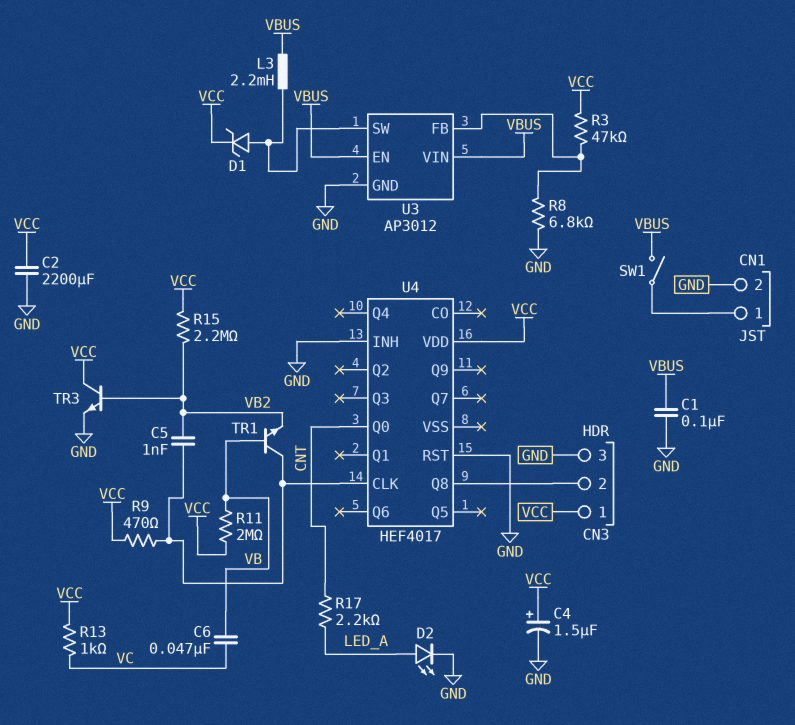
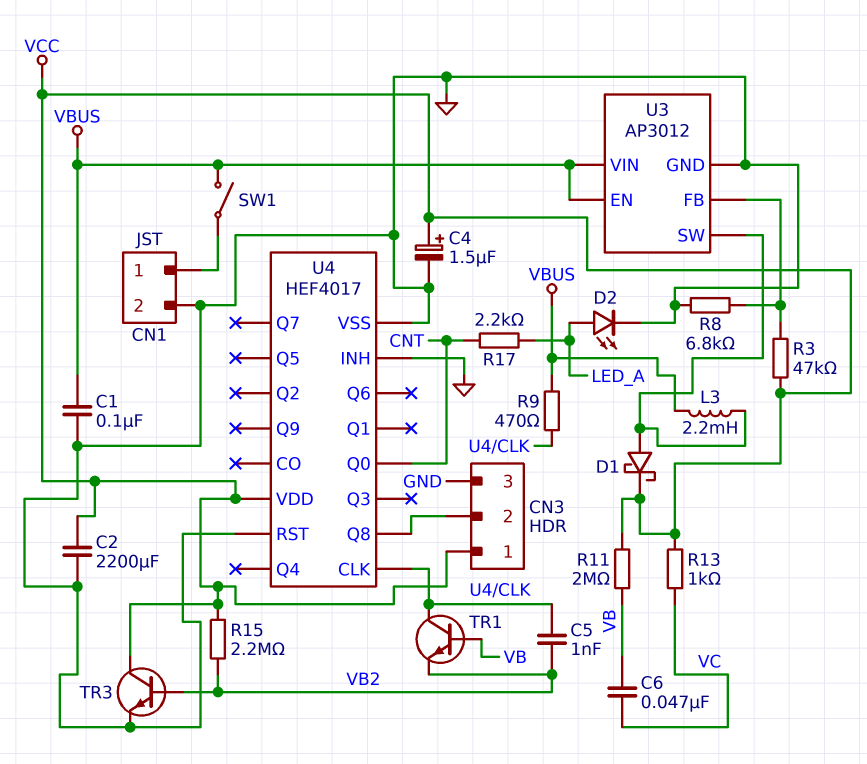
D1: zener (A U3/SW, K VCC) -> schottky (A U3/SW, K VCC)
R9: 470 (U4/CLK, VCC) -> 470 (U4/CLK, VBUS)
U4 pin VSS: none -> GND

